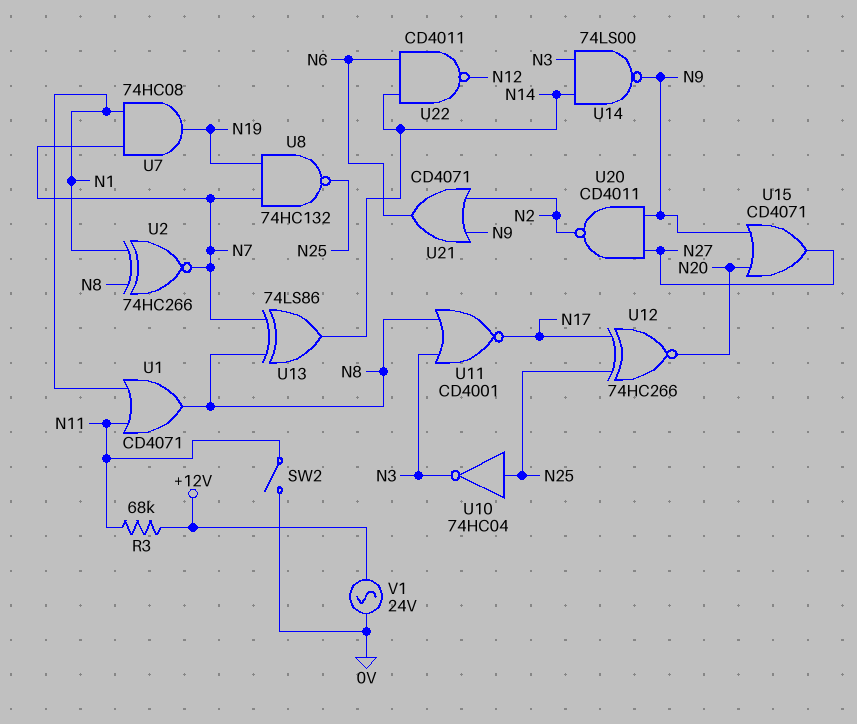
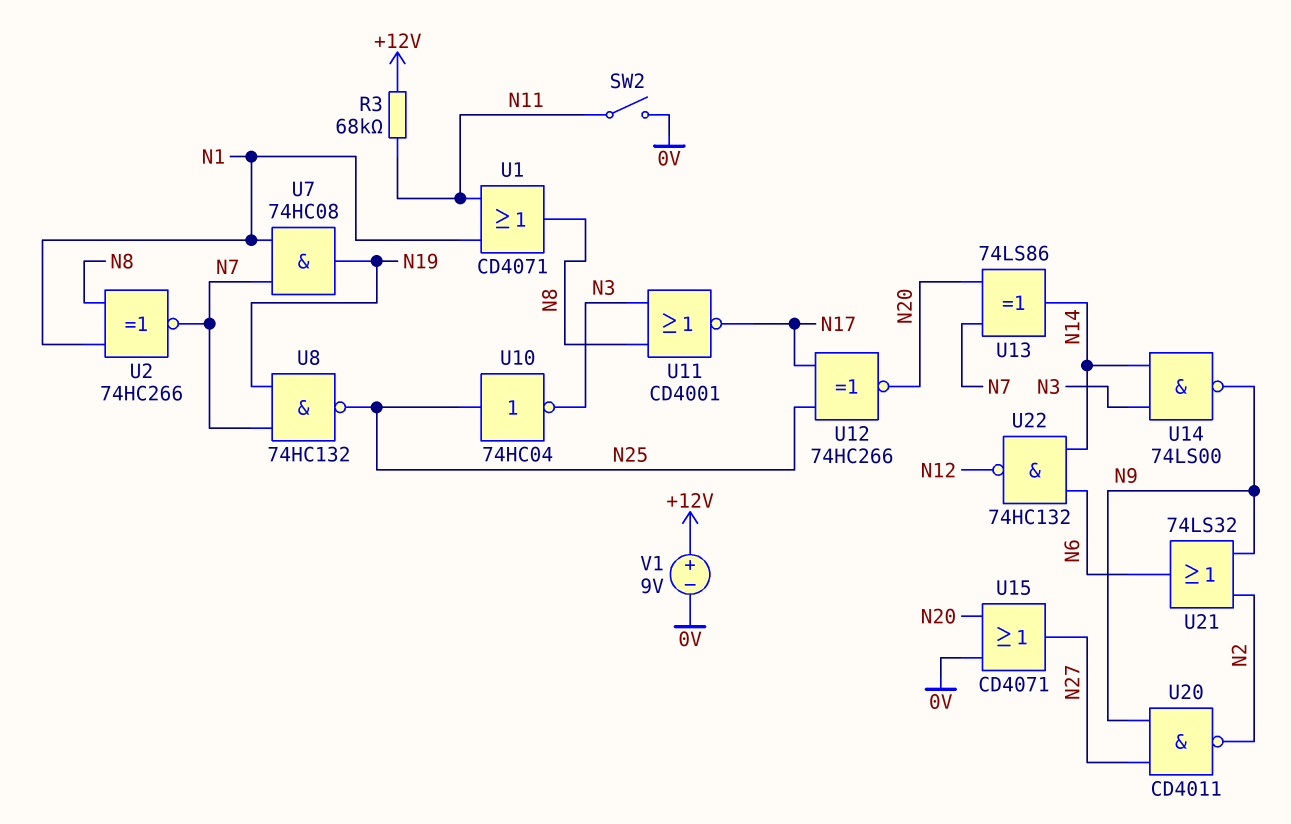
U13: XOR 74LS86 (in N7, in N8, out N14) -> XOR 74LS86 (in N7, in N20, out N14)
U15: OR CD4071 (in N9, in N20, out N27) -> OR CD4071 (in 0V, in N20, out N27)
U21: OR CD4071 (in N2, in N9, out N6) -> OR 74LS32 (in N2, in N9, out N6)
U22: NAND CD4011 (in N6, in N14, out N12) -> NAND 74HC132 (in N6, in N14, out N12)
V1: AC 24V (+12V, 0V) -> 9V (plus +12V, minus 0V)

